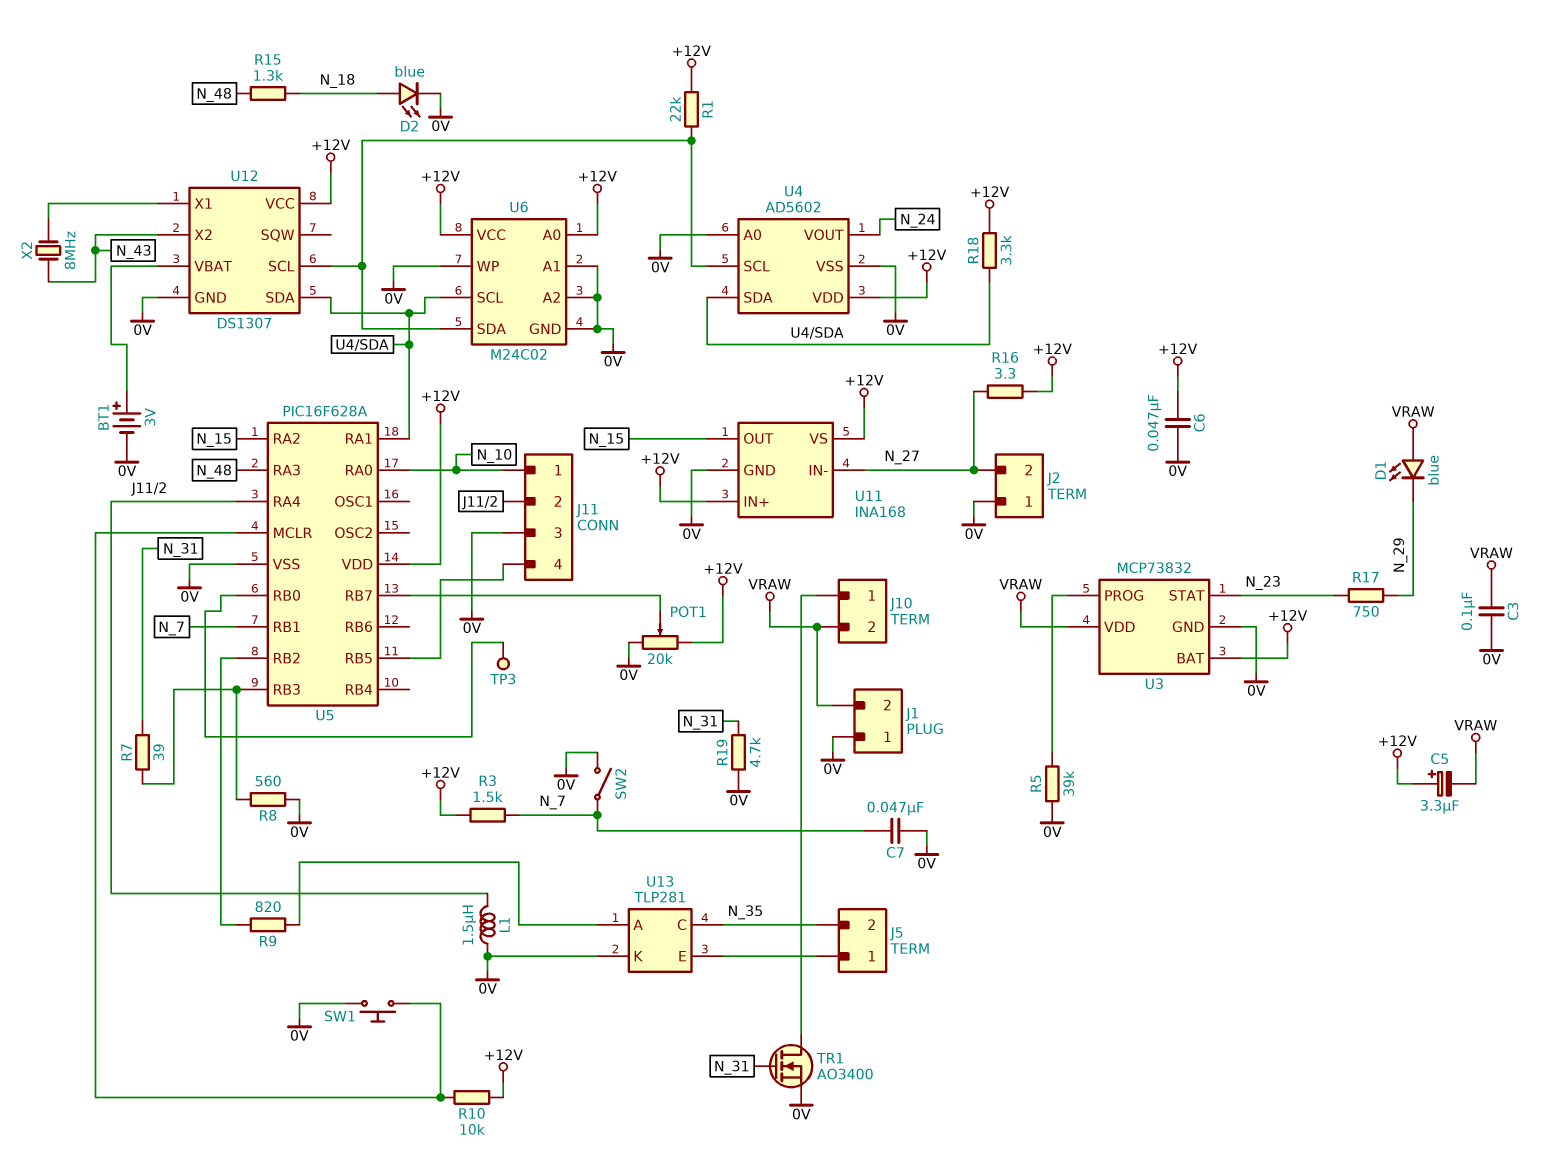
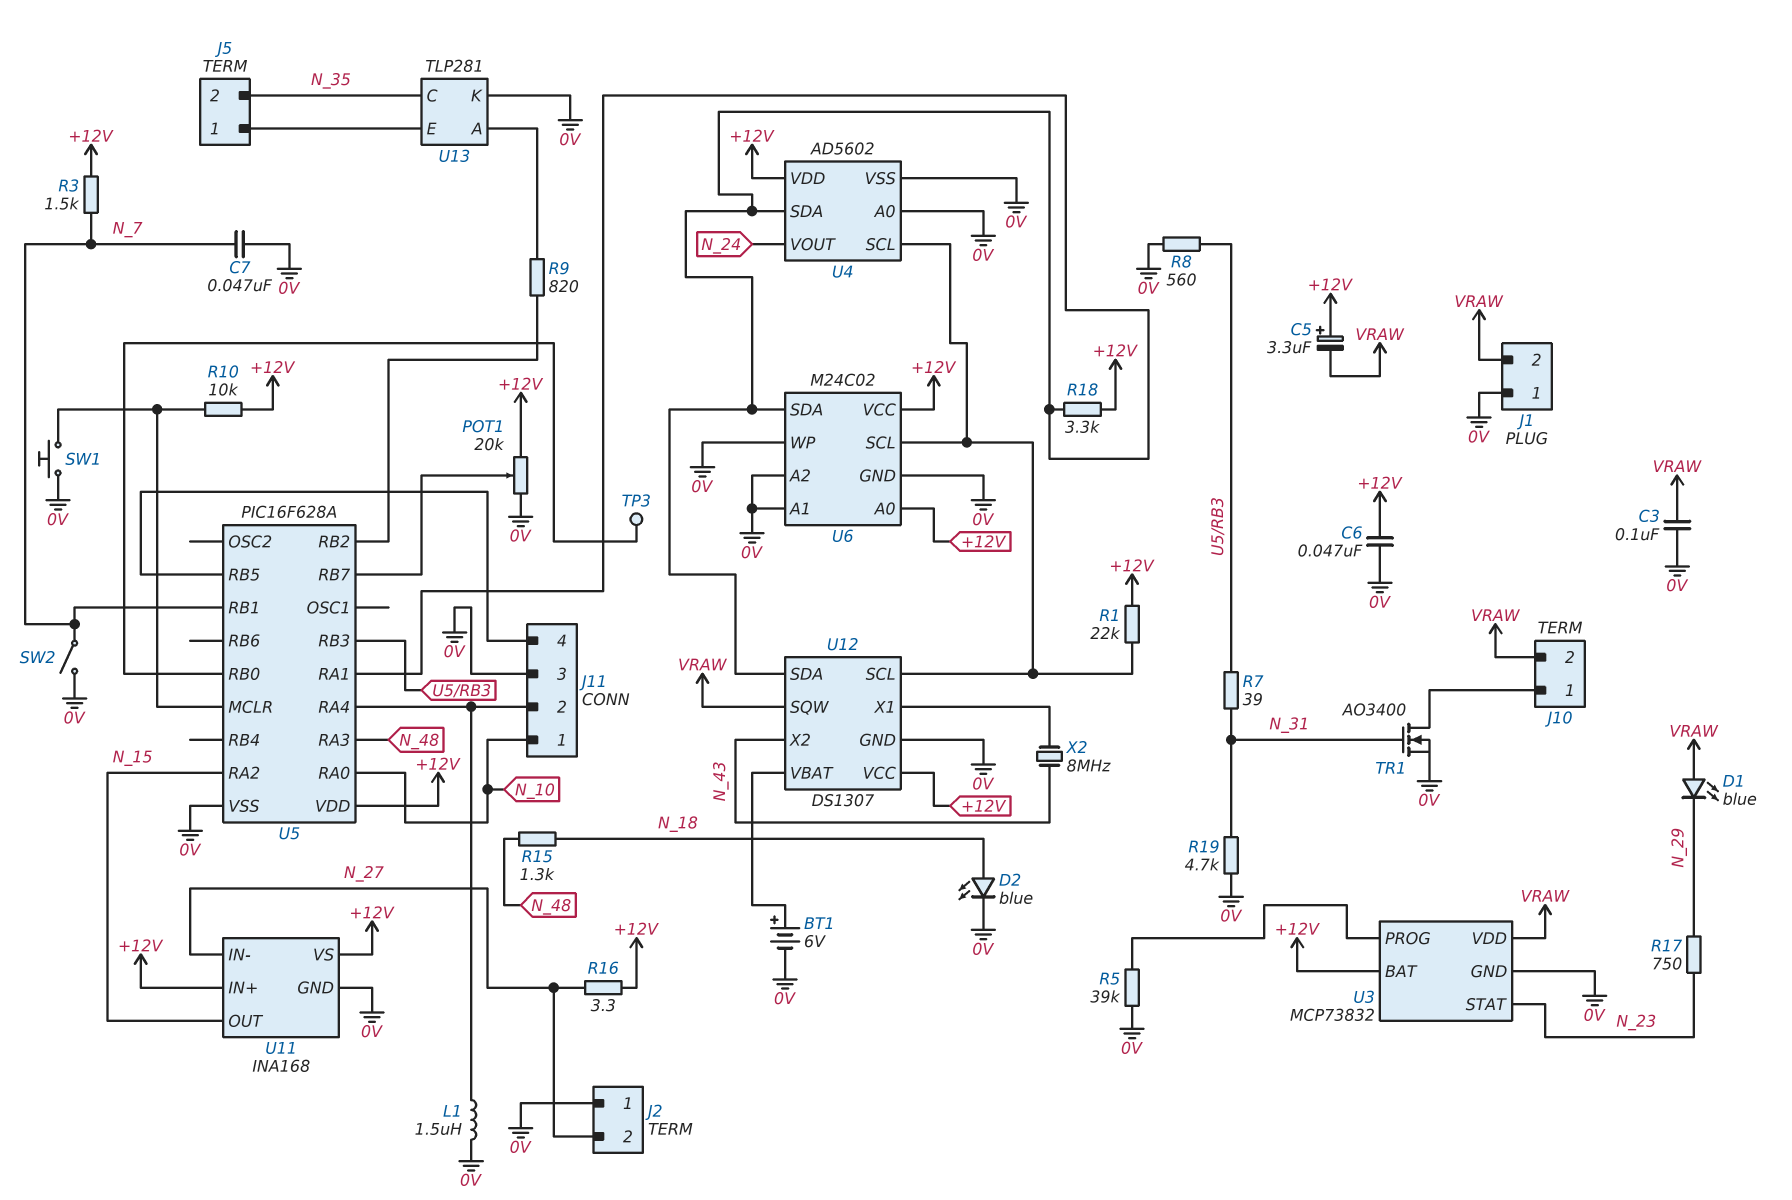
BT1: 3V (plus U12/VBAT, minus 0V) -> 6V (plus U12/VBAT, minus 0V)
U6 pin SCL: U4/SDA -> U4/SCL
U6 pin SDA: U4/SCL -> U4/SDA
U12 pin SQW: none -> VRAW

